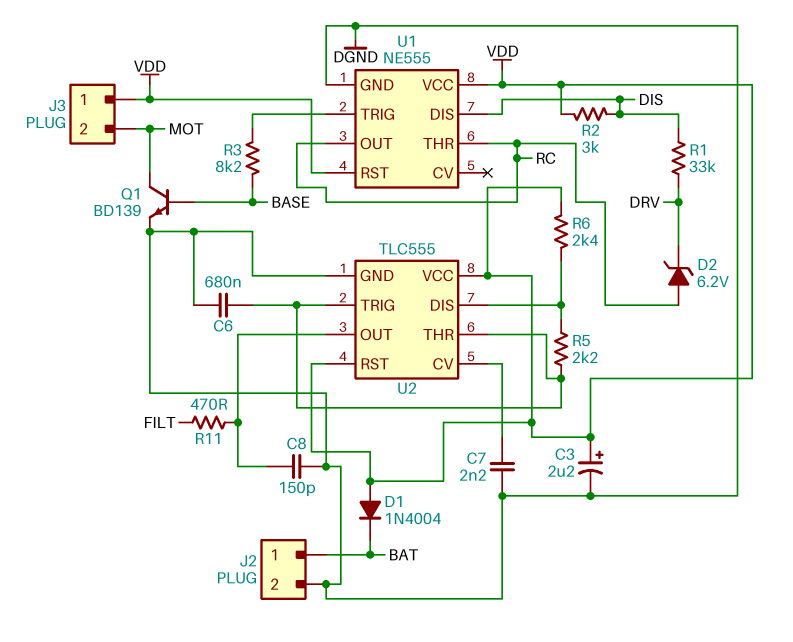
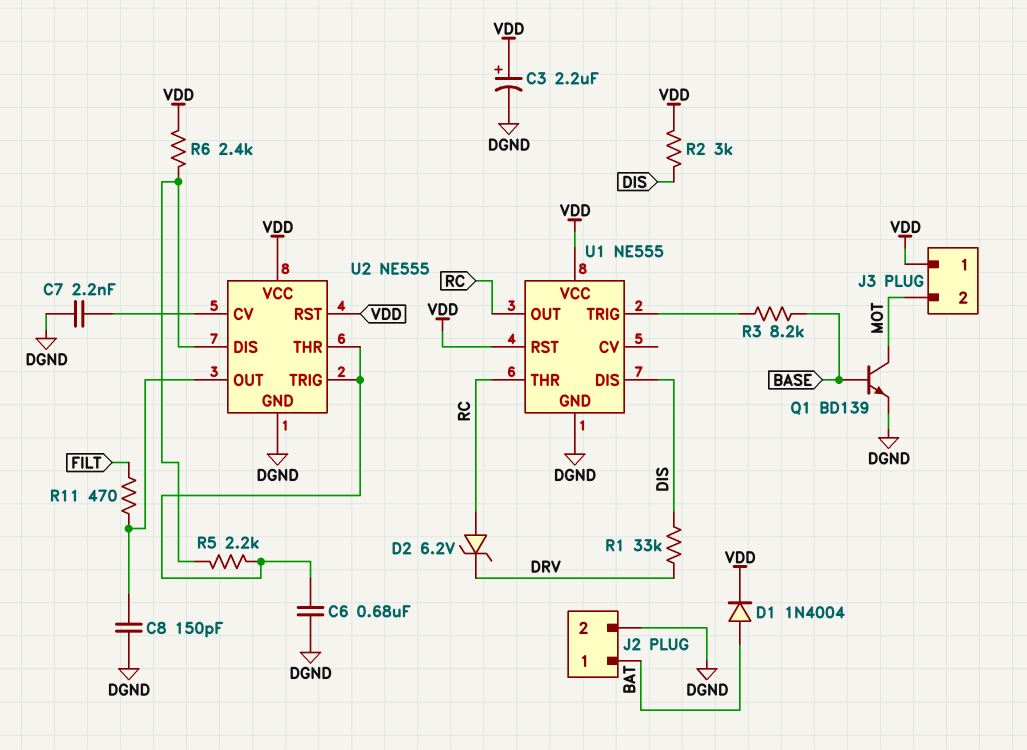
D1: diode 1N4004 (A VDD, K BAT) -> diode 1N4004 (A BAT, K VDD)
U2: TLC555 -> NE555

